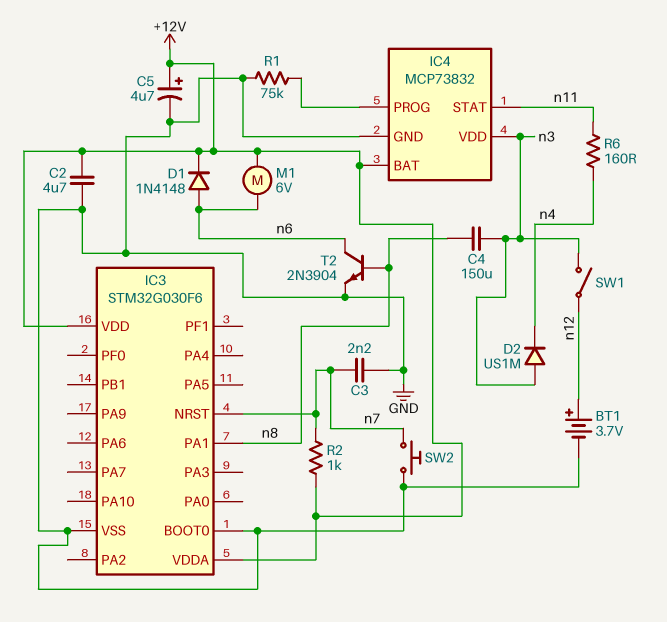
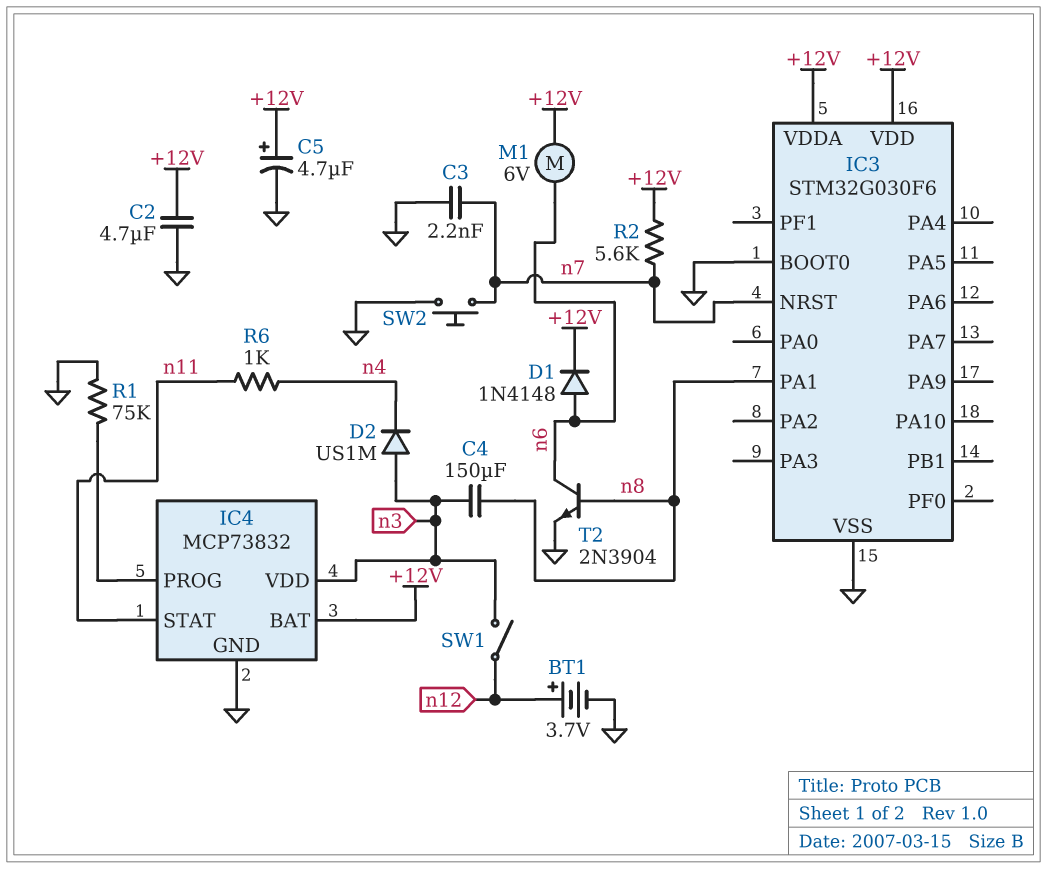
R2: 1k (+12V, n7) -> 5.6k (+12V, n7)
R6: 160 (n4, n11) -> 1k (n4, n11)

